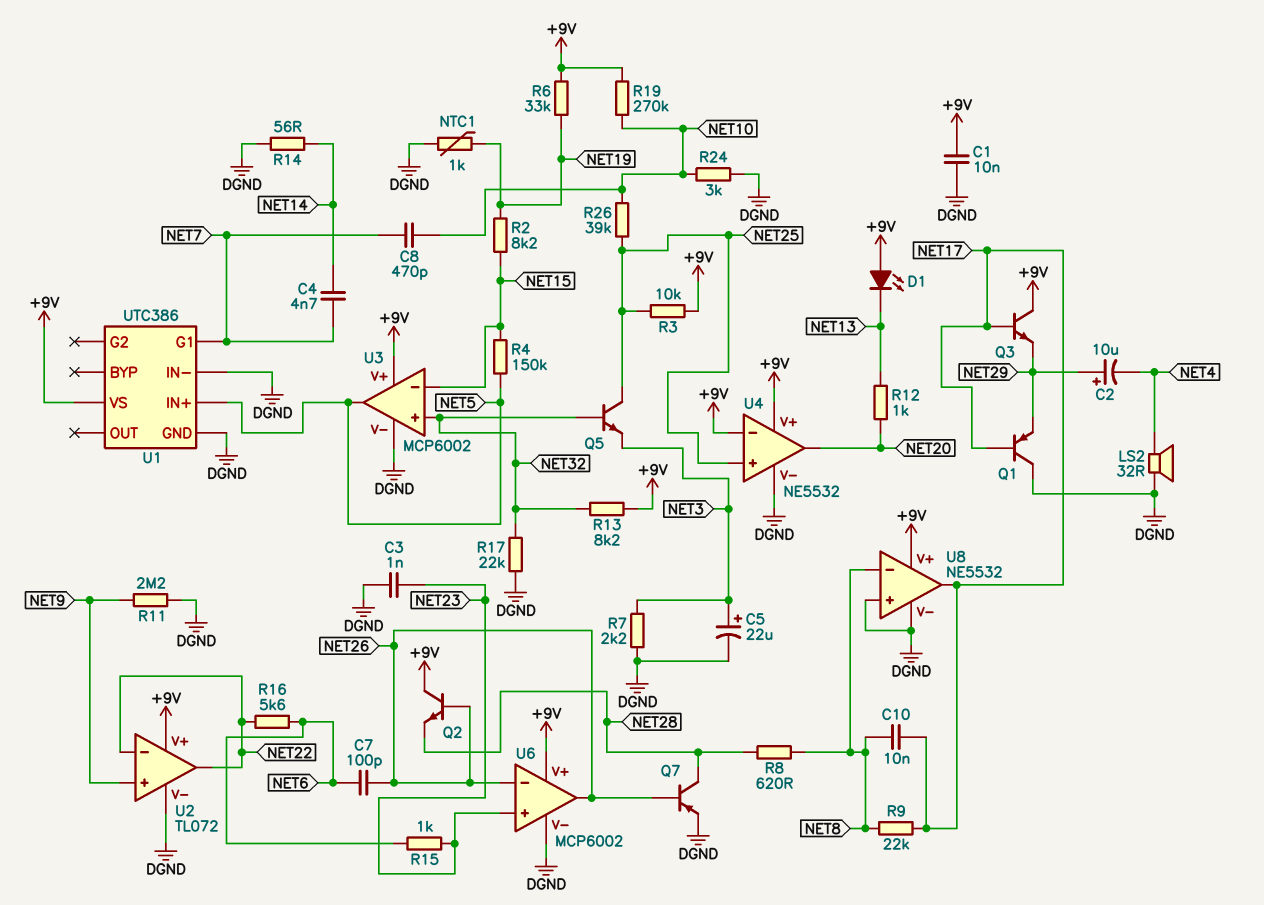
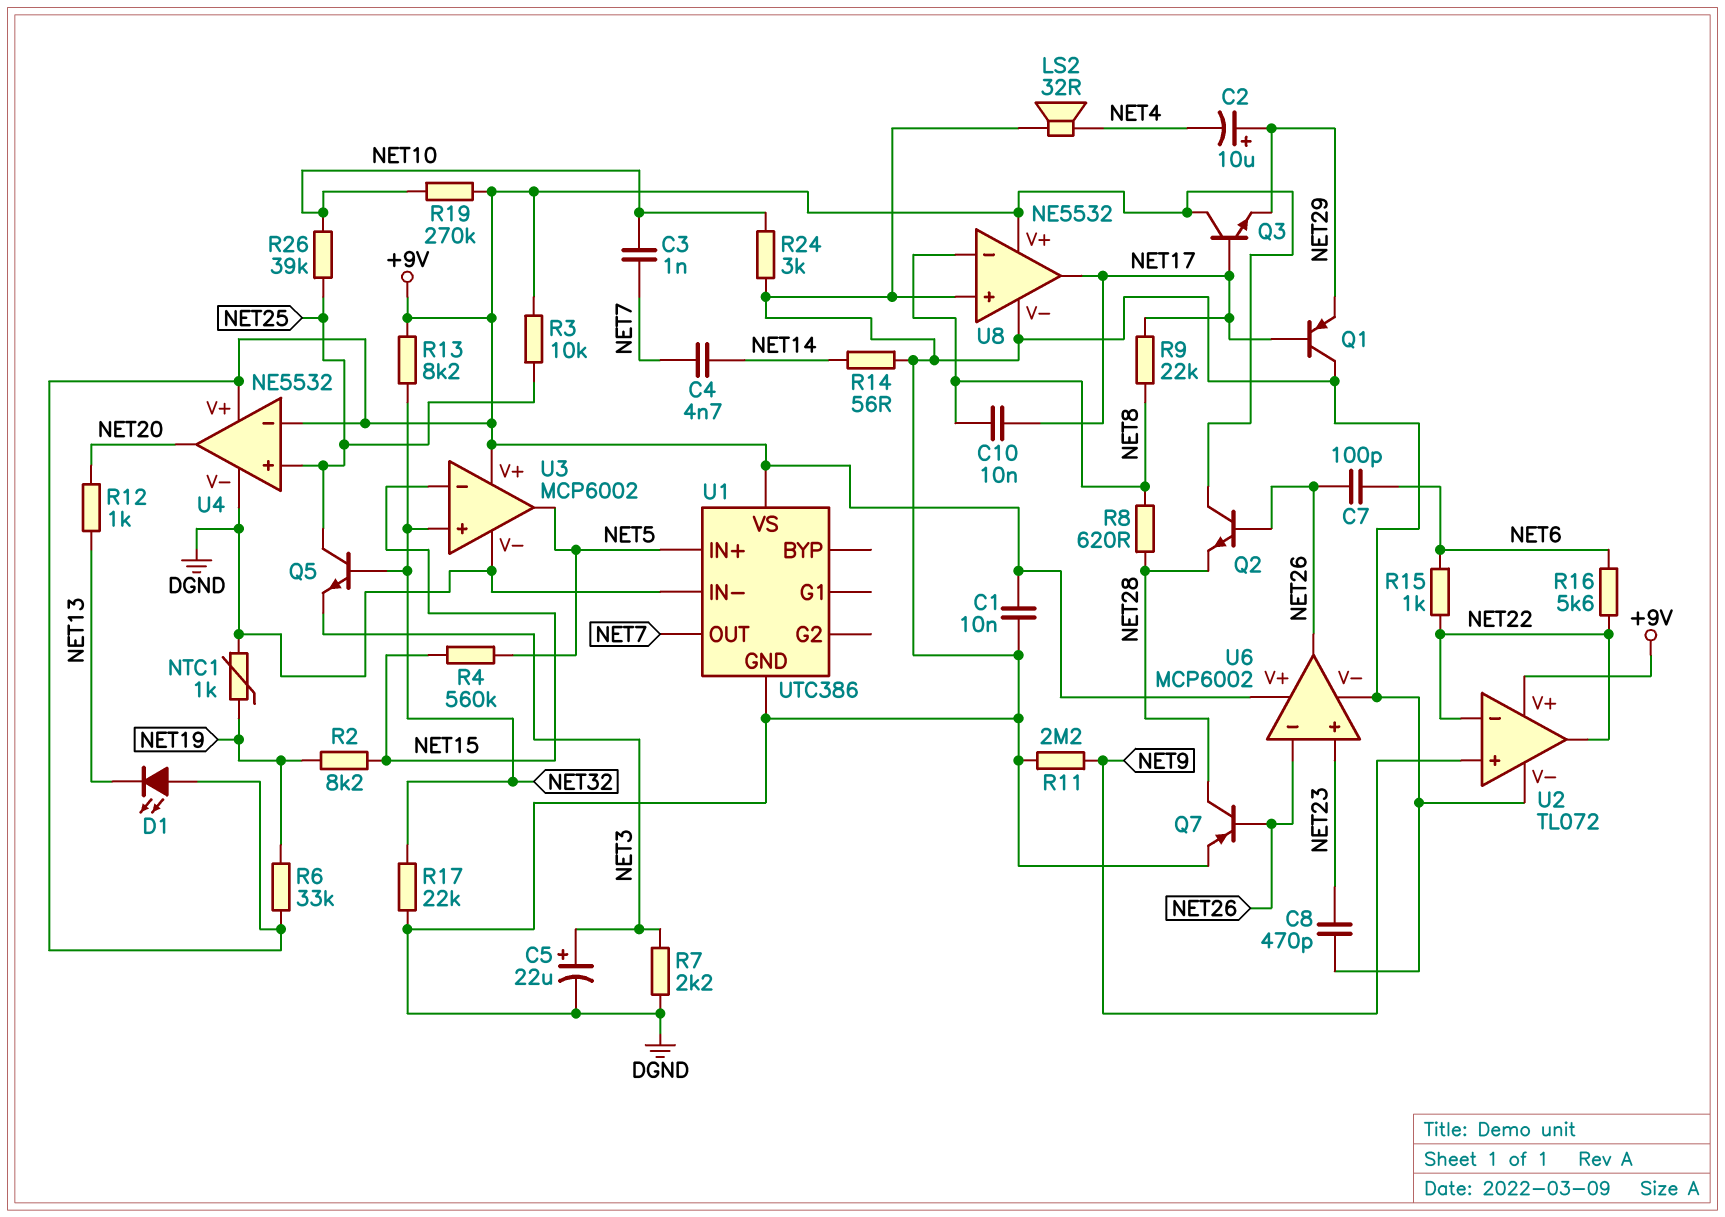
C3: 1nF (DGND, NET23) -> 1nF (NET7, NET10)
C8: 470pF (NET7, NET10) -> 470pF (DGND, NET23)
R4: 150k (NET5, NET15) -> 560k (NET5, NET15)
R15: 1k (NET6, NET23) -> 1k (NET6, NET22)
U1 pin G1: NET7 -> none
U1 pin OUT: none -> NET7

